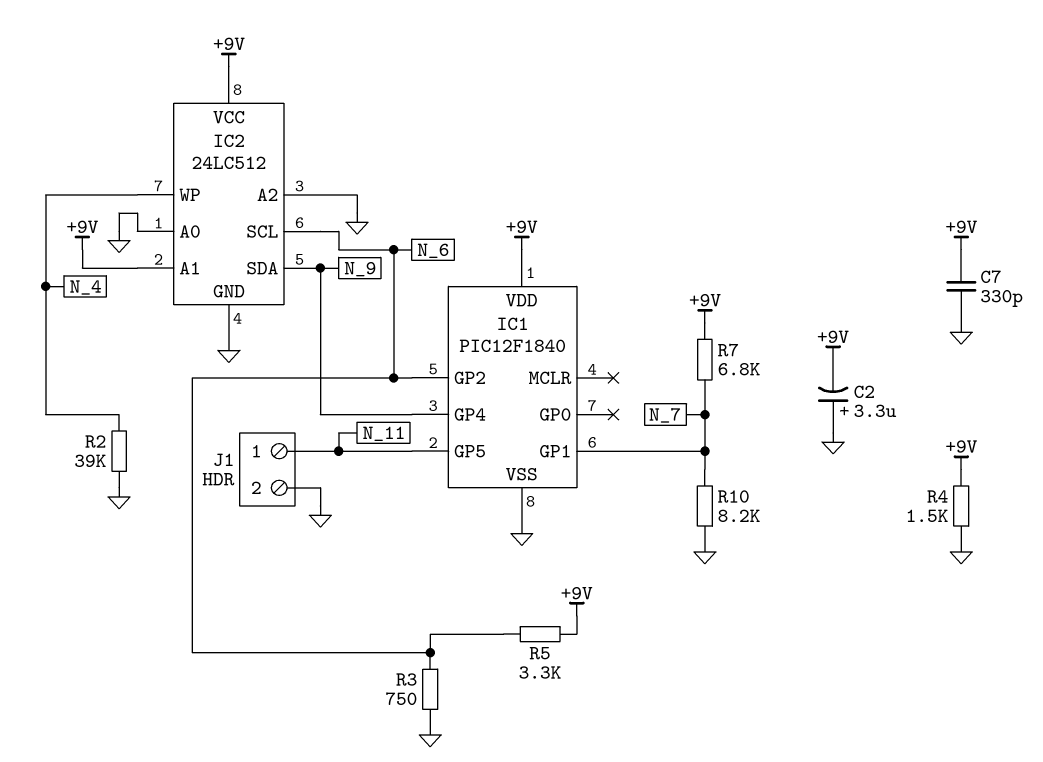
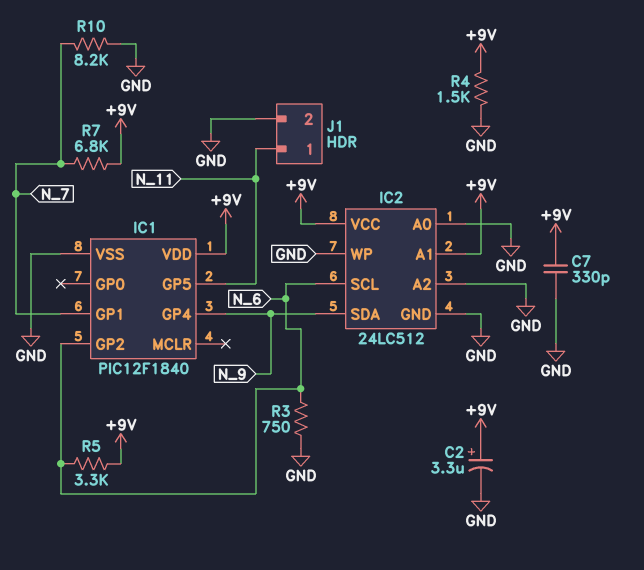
C2: 3.3uF (plus GND, minus +9V) -> 3.3uF (plus +9V, minus GND)
IC2 pin WP: N_4 -> GND
R2: 39k (GND, N_4) -> none

